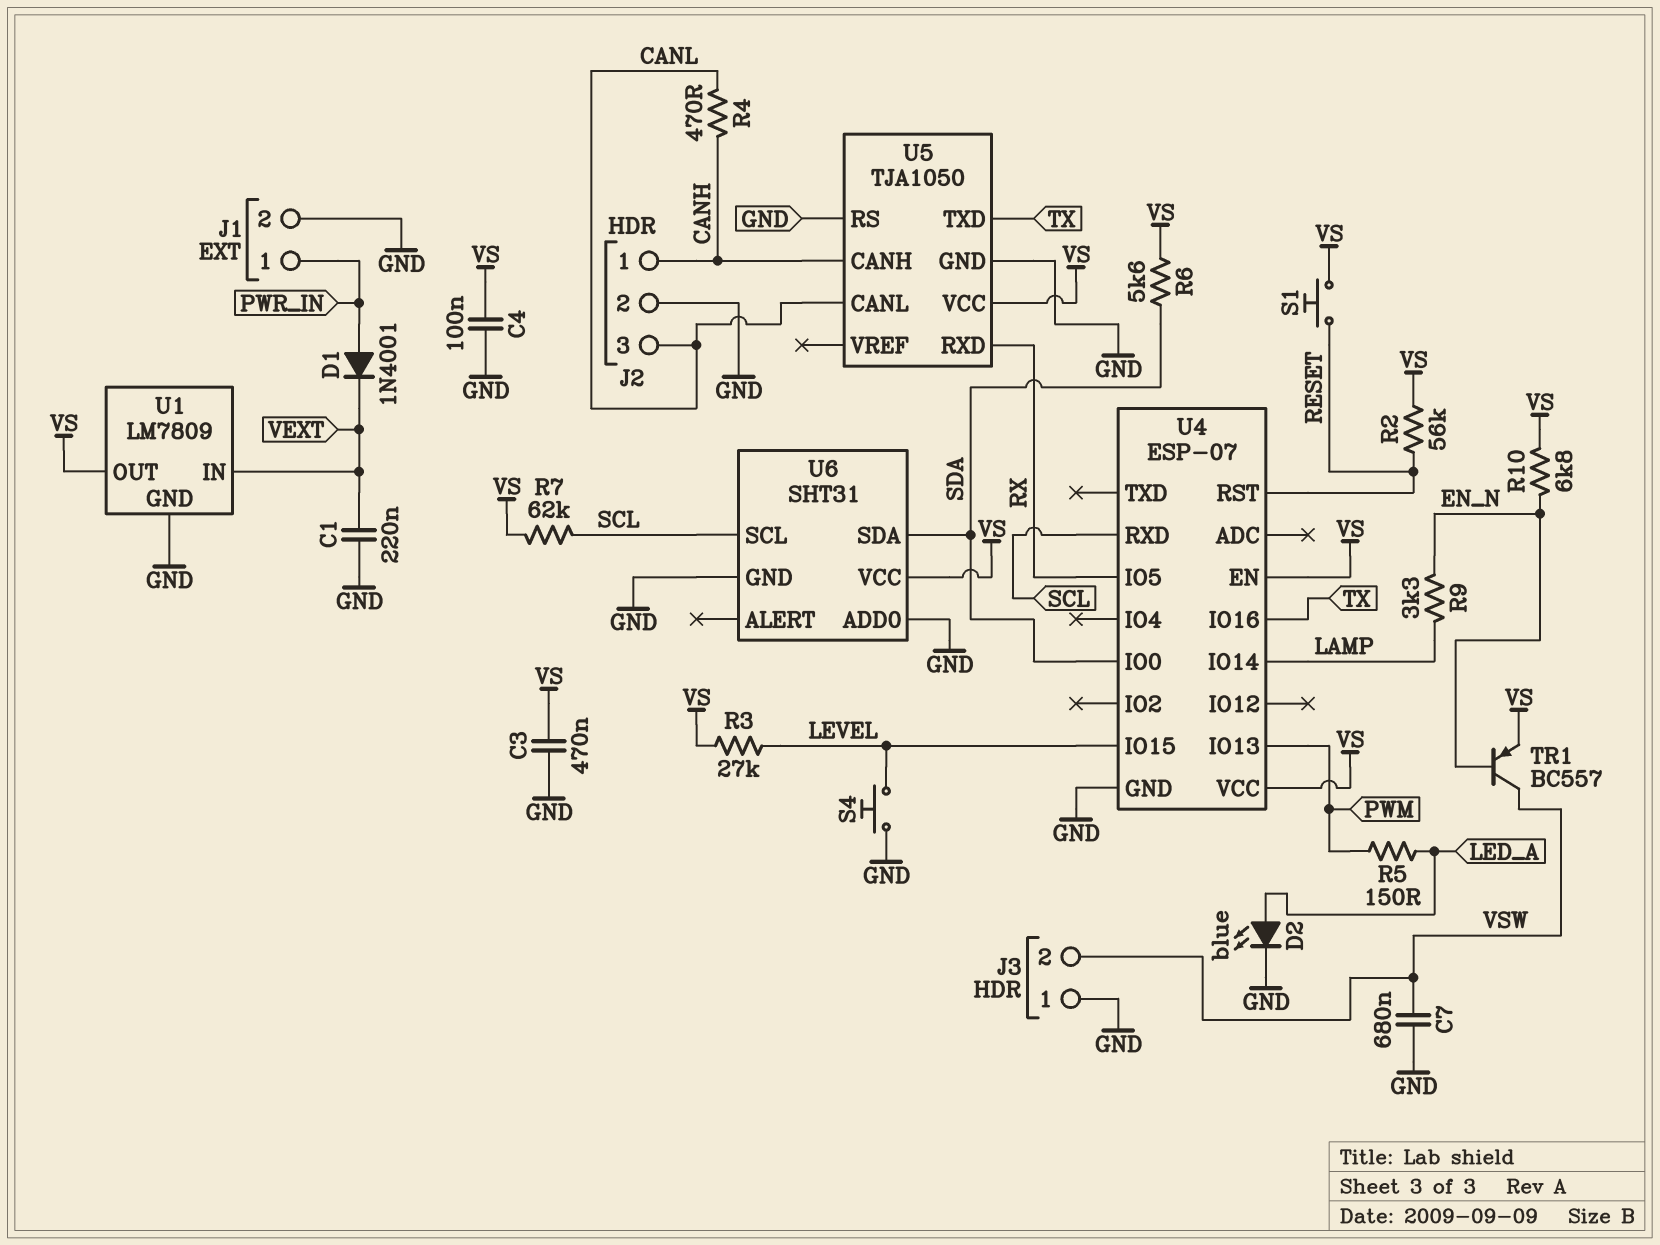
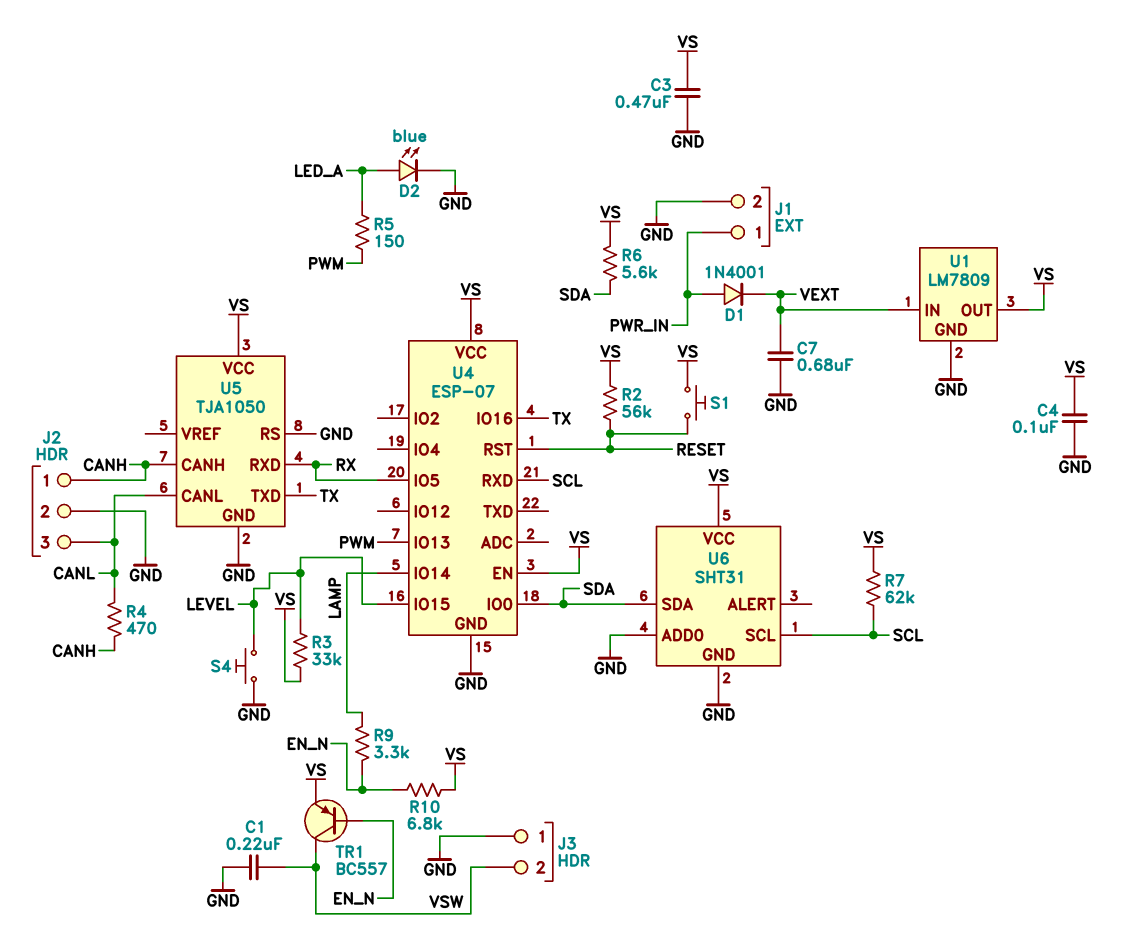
C1: 220nF (GND, VEXT) -> 220nF (GND, VSW)
C7: 680nF (GND, VSW) -> 680nF (GND, VEXT)
R3: 27k (LEVEL, VS) -> 33k (LEVEL, VS)

